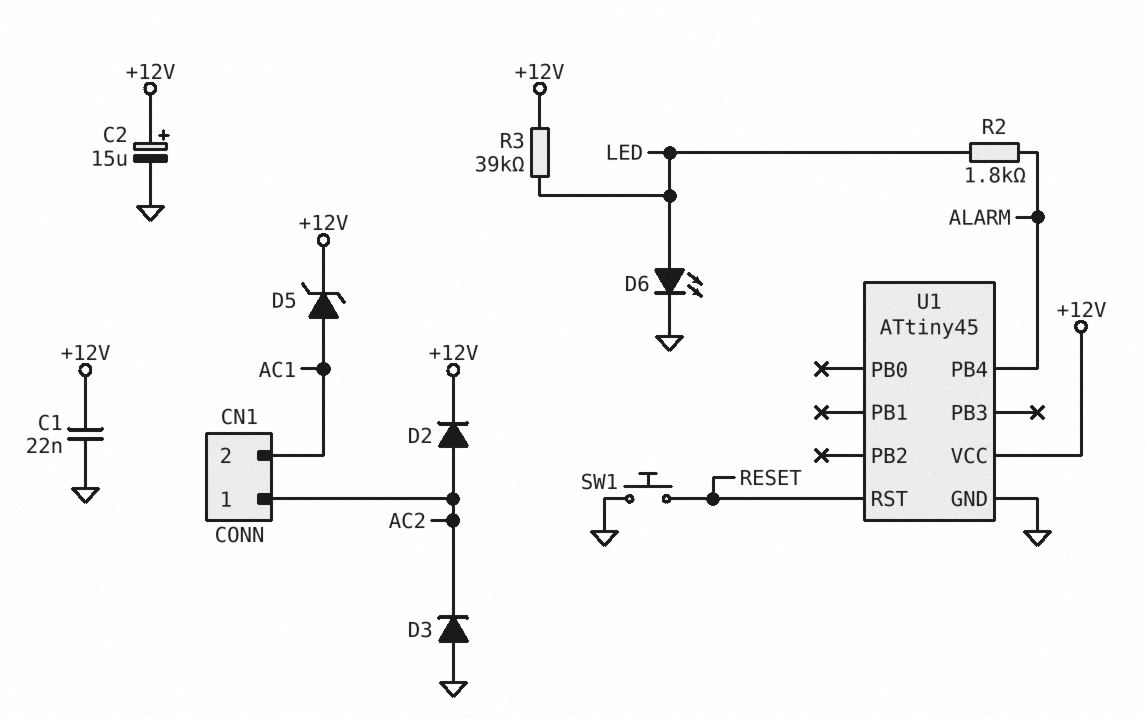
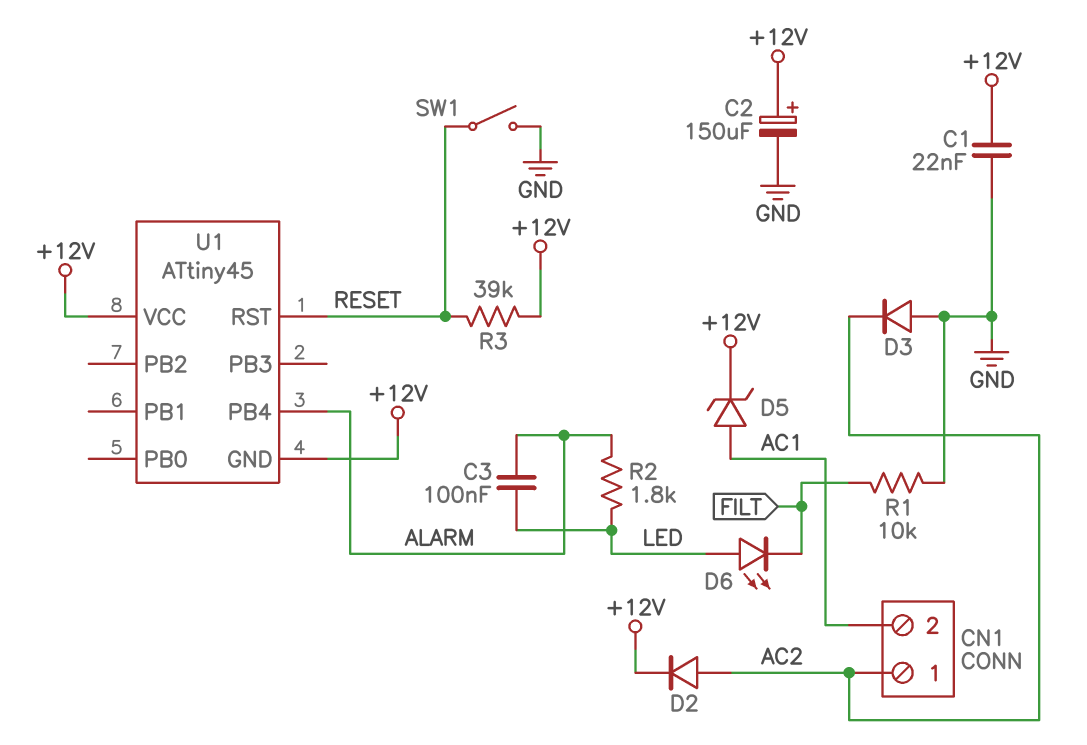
C2: 15uF (plus +12V, minus GND) -> 150uF (plus +12V, minus GND)
C3: none -> 100nF (ALARM, LED)
D6: LED (A LED, K GND) -> LED (A LED, K FILT)
R1: none -> 10k (FILT, GND)
R3: 39k (+12V, LED) -> 39k (+12V, RESET)
SW1: button (GND, RESET) -> switch (GND, RESET)
U1 pin GND: GND -> +12V

